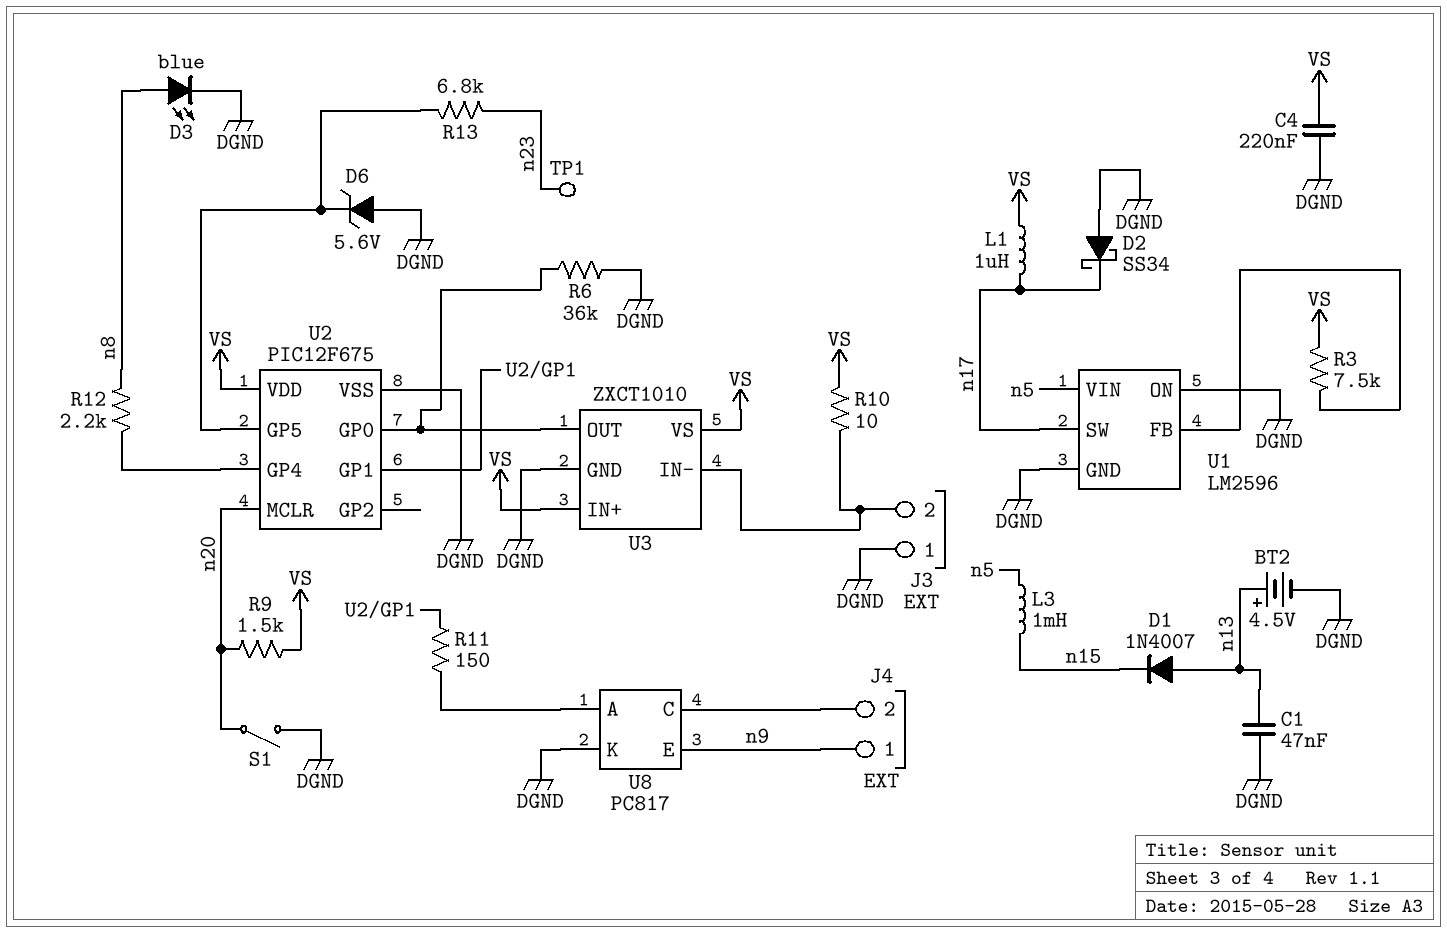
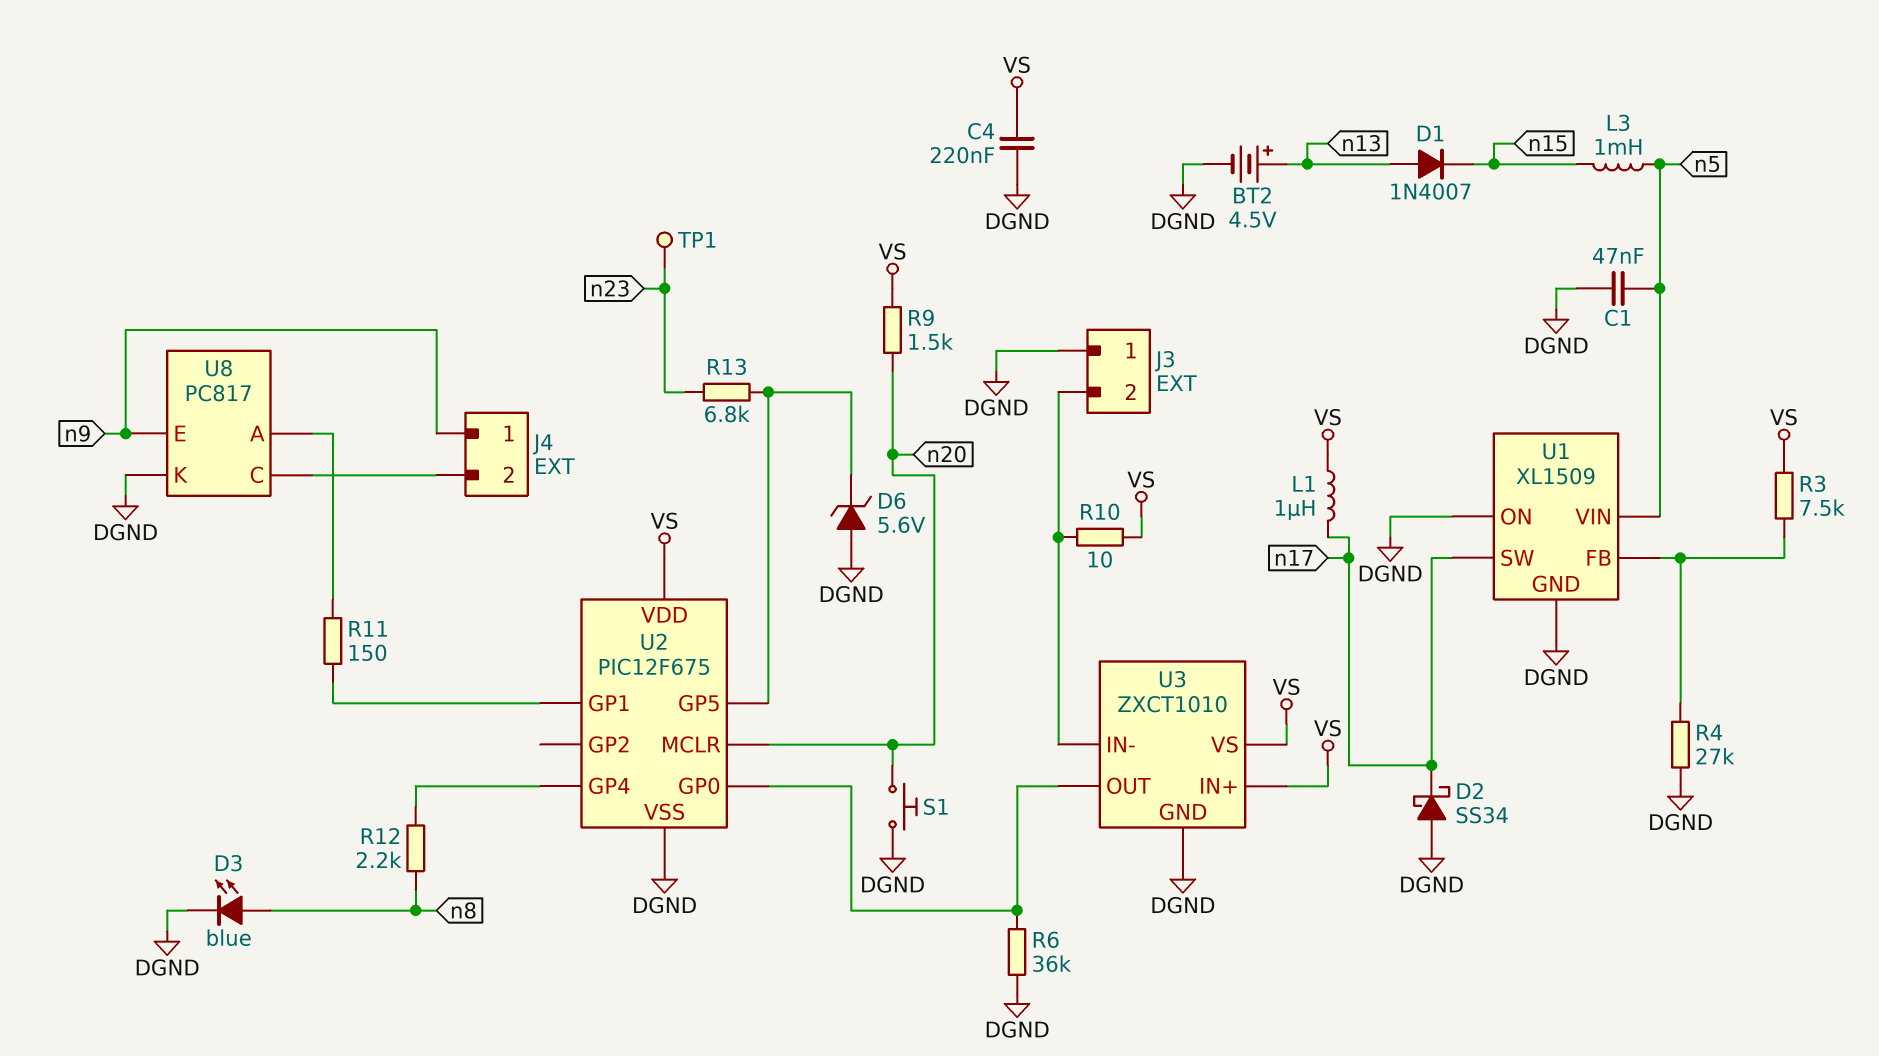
C1: 47nF (DGND, n13) -> 47nF (DGND, n5)
R4: none -> 27k (DGND, U1/FB)
S1: switch (DGND, n20) -> button (DGND, n20)
U1: LM2596 -> XL1509

